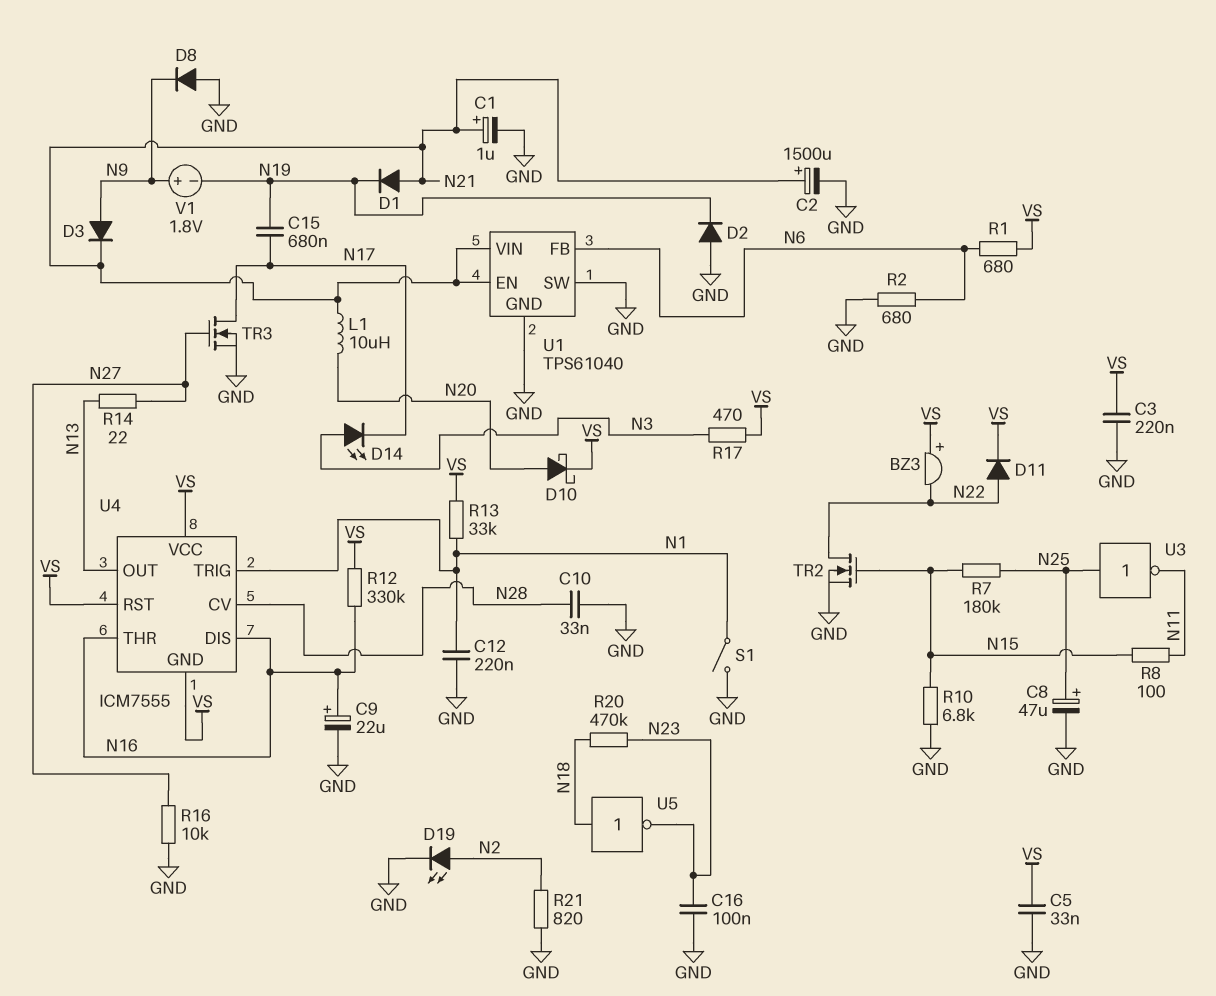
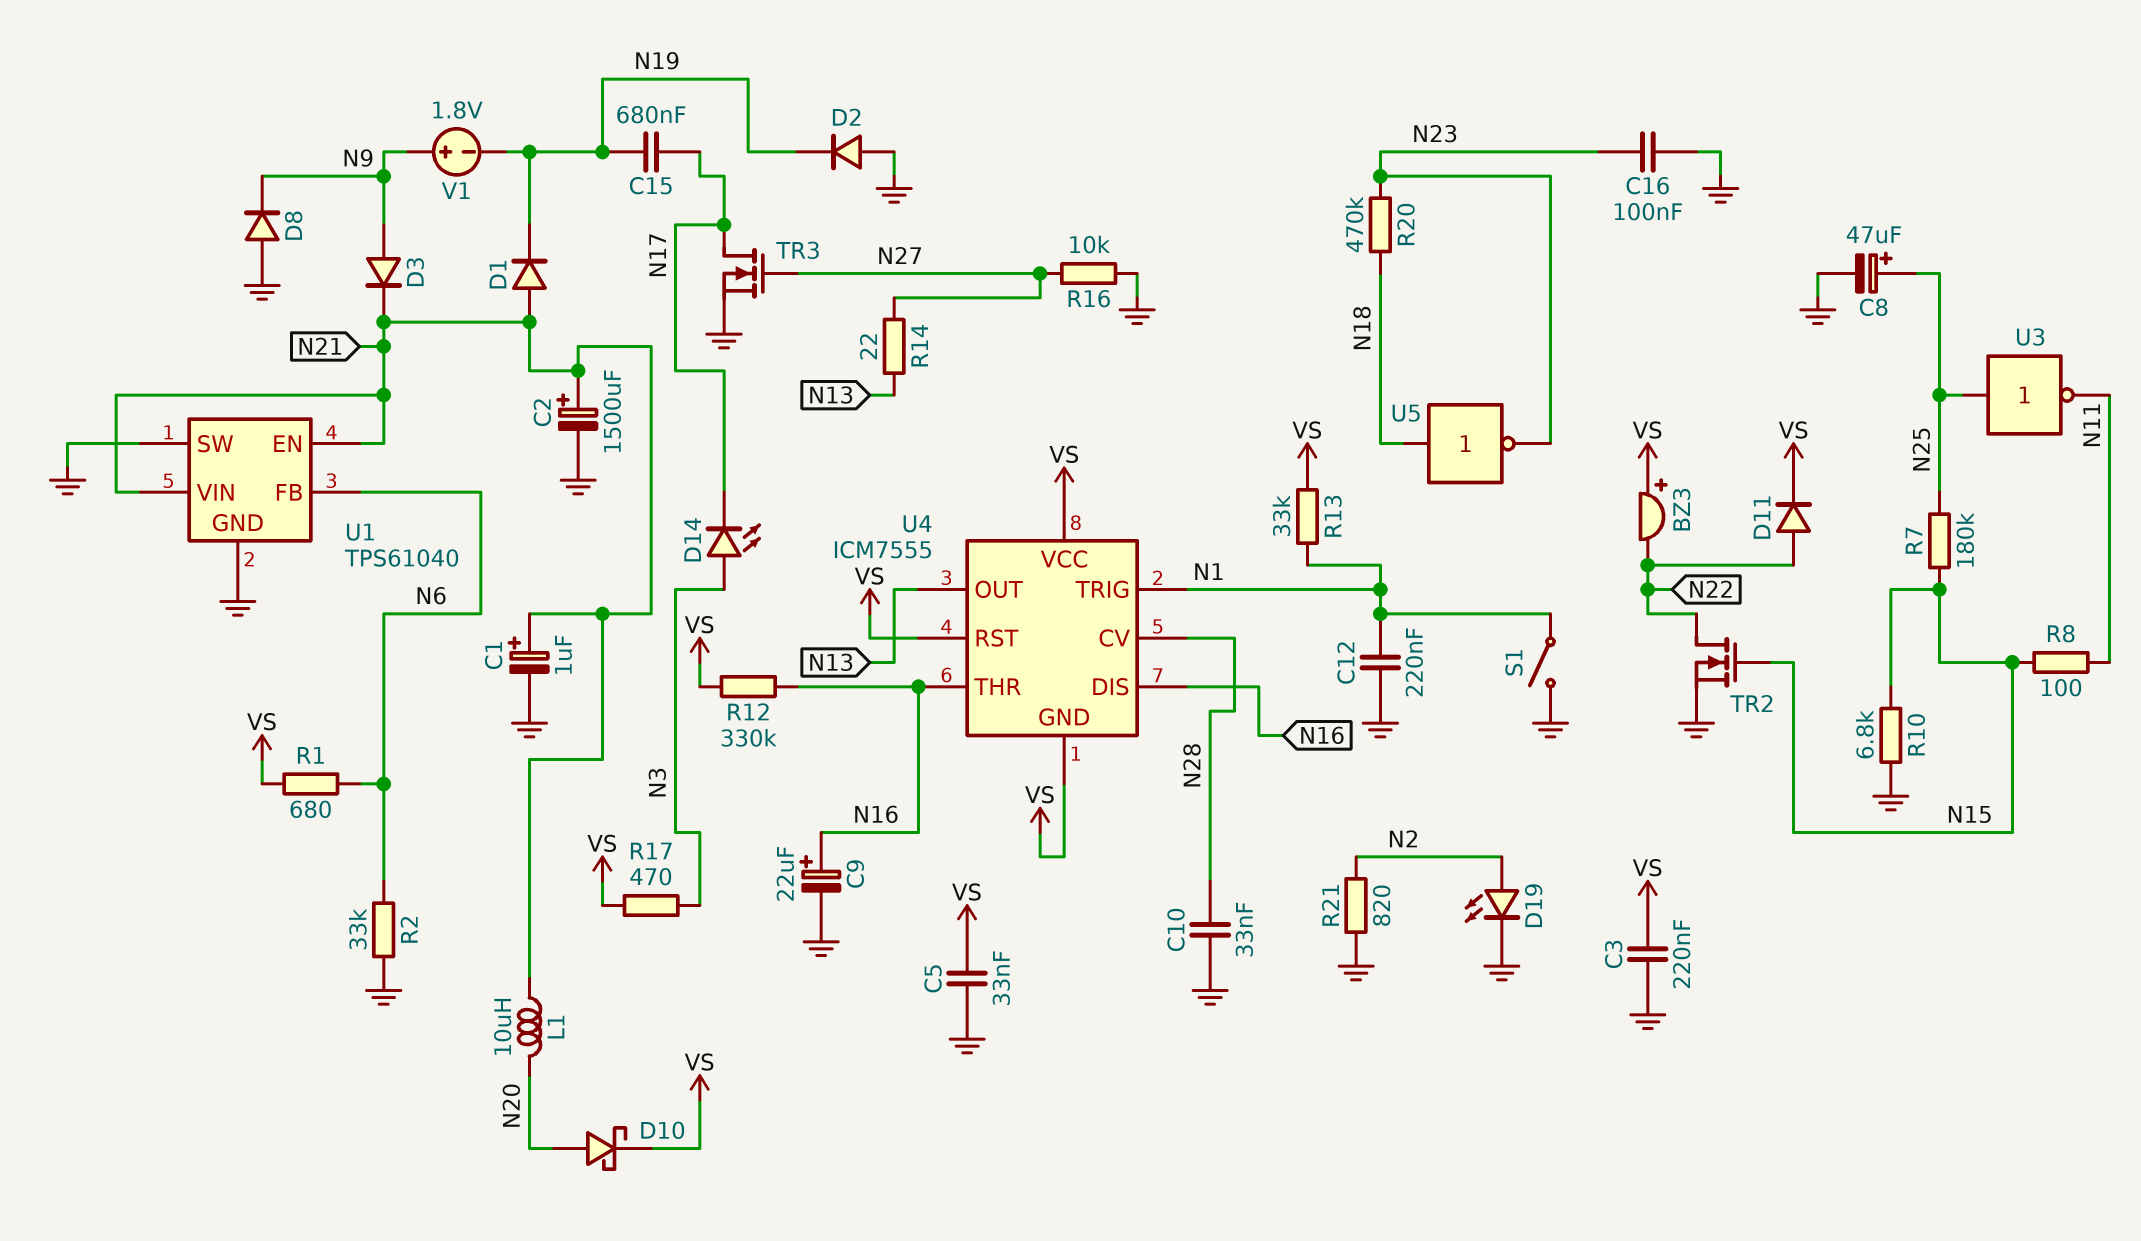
R2: 680 (GND, N6) -> 33k (GND, N6)

